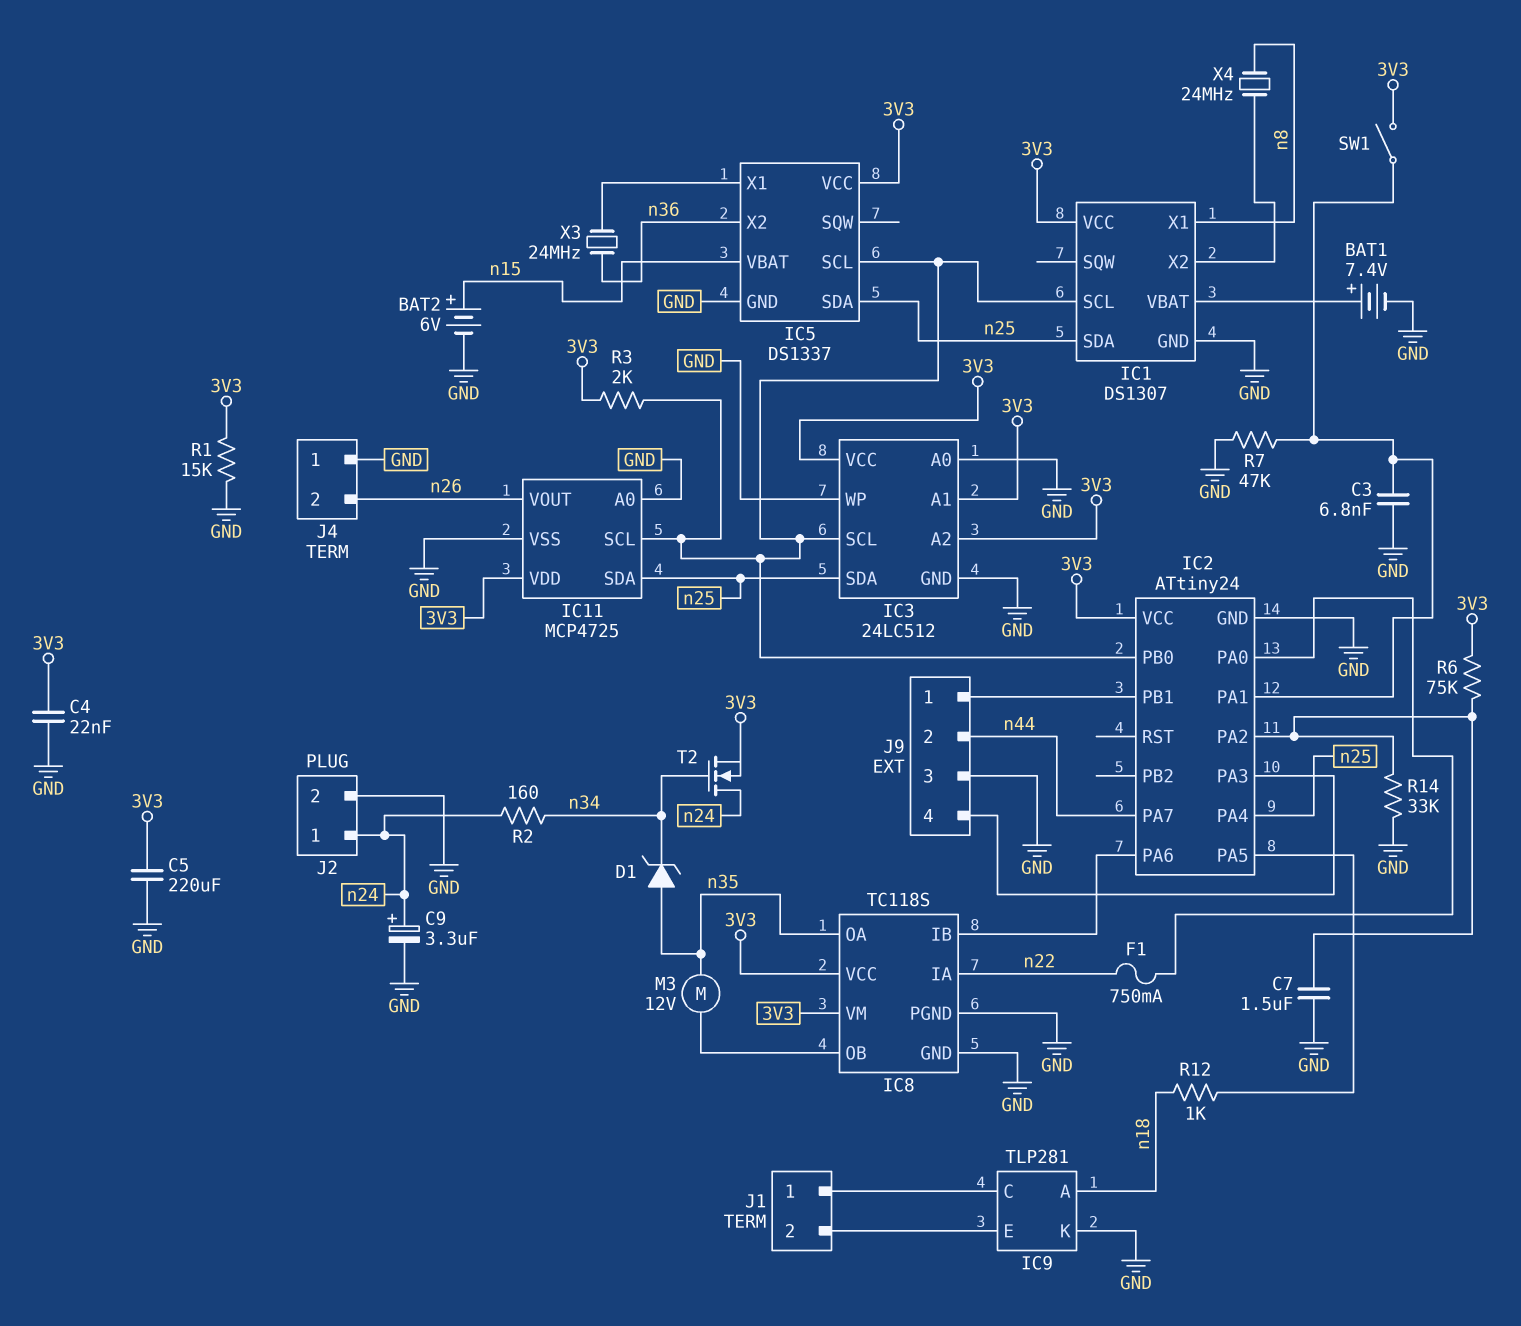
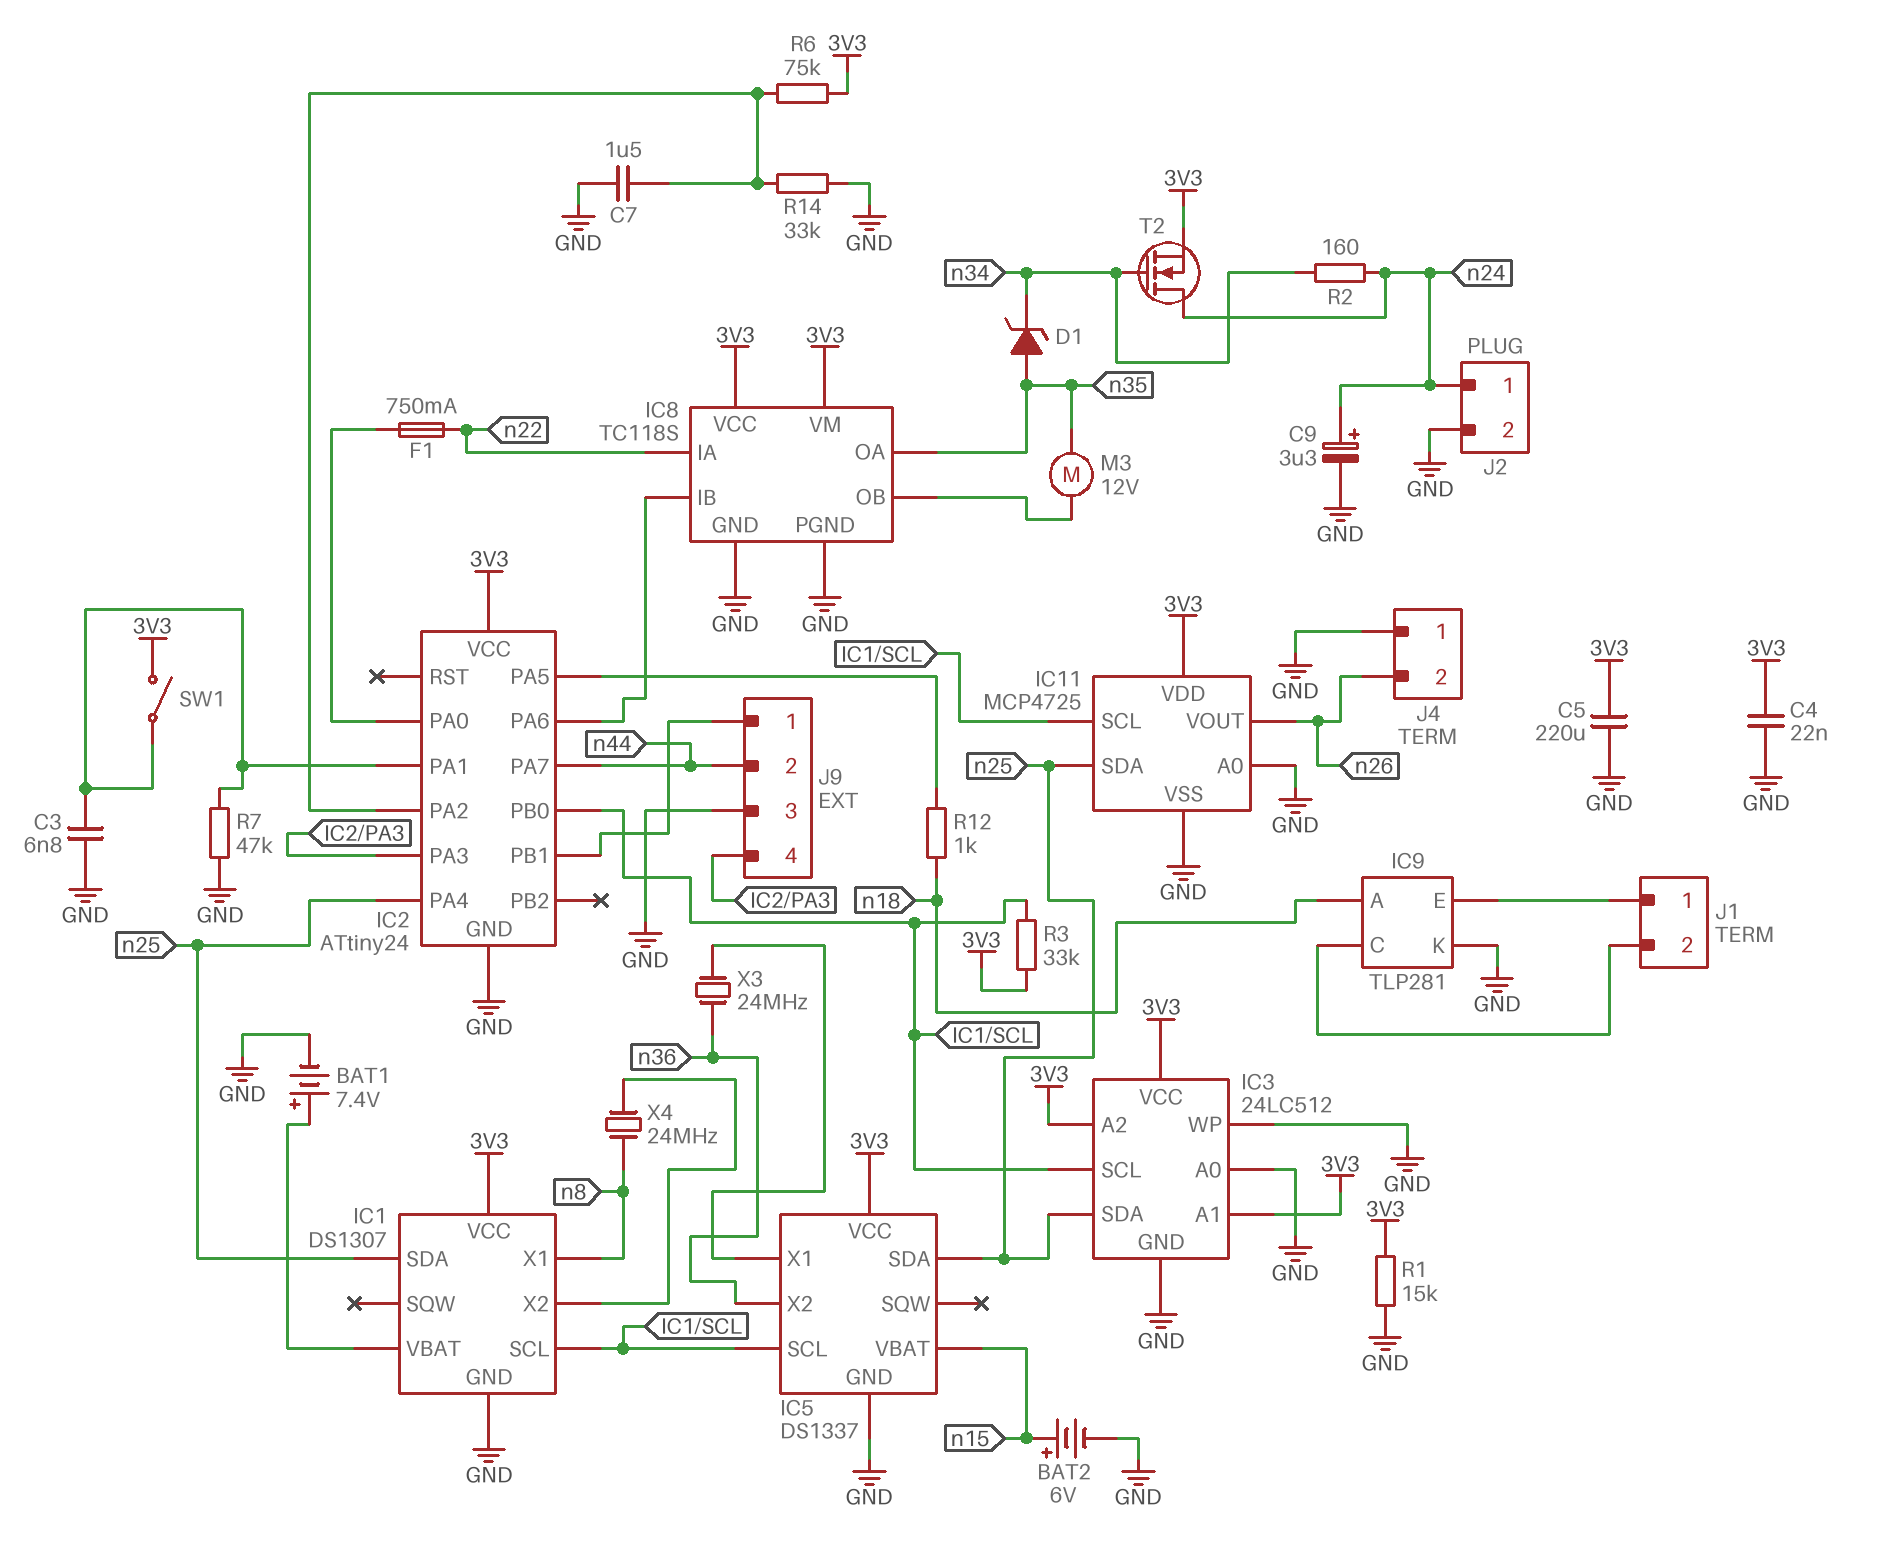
J1 pin 1: IC9/C -> IC9/E
J1 pin 2: IC9/E -> IC9/C
R3: 2k (3V3, IC1/SCL) -> 33k (3V3, IC1/SCL)

